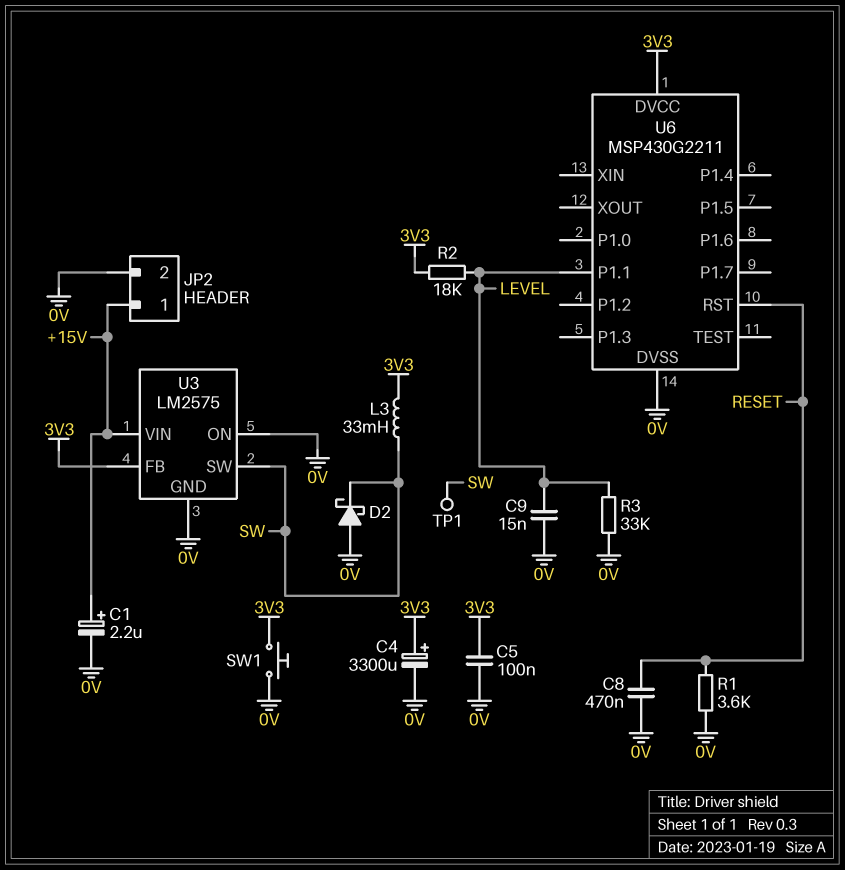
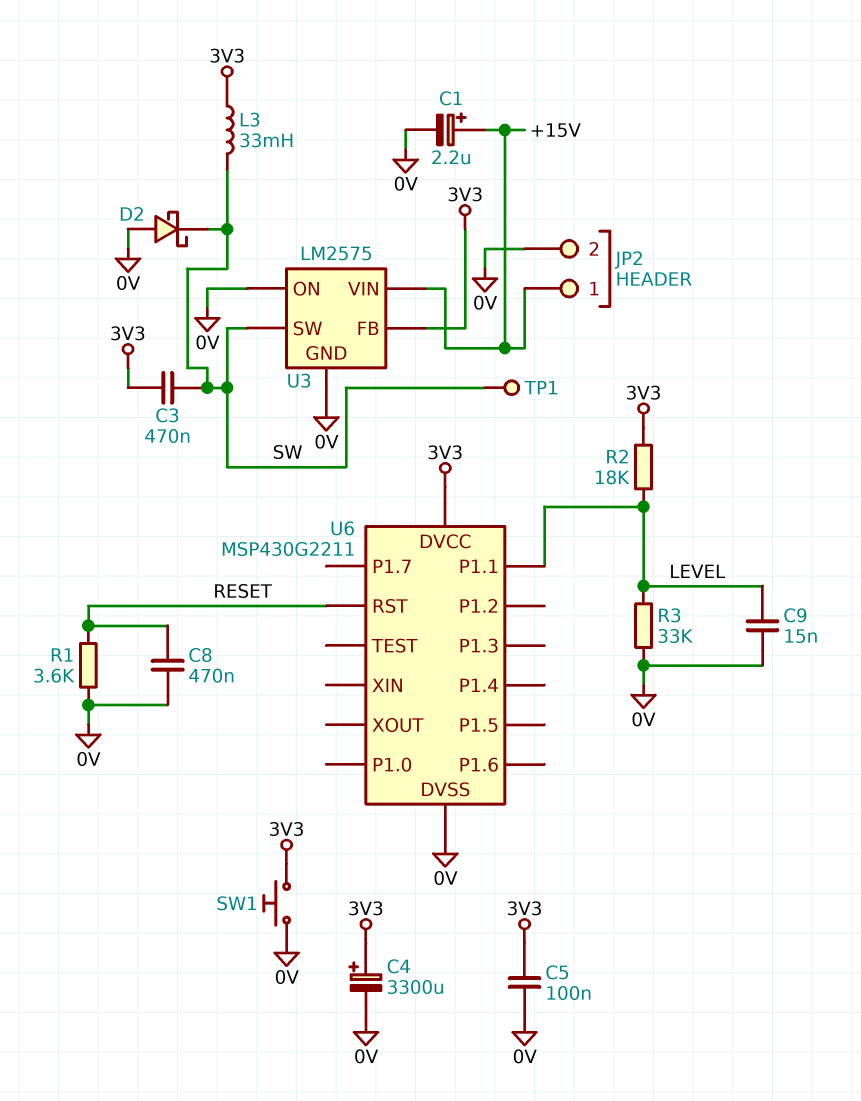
C3: none -> 470nF (3V3, SW)

